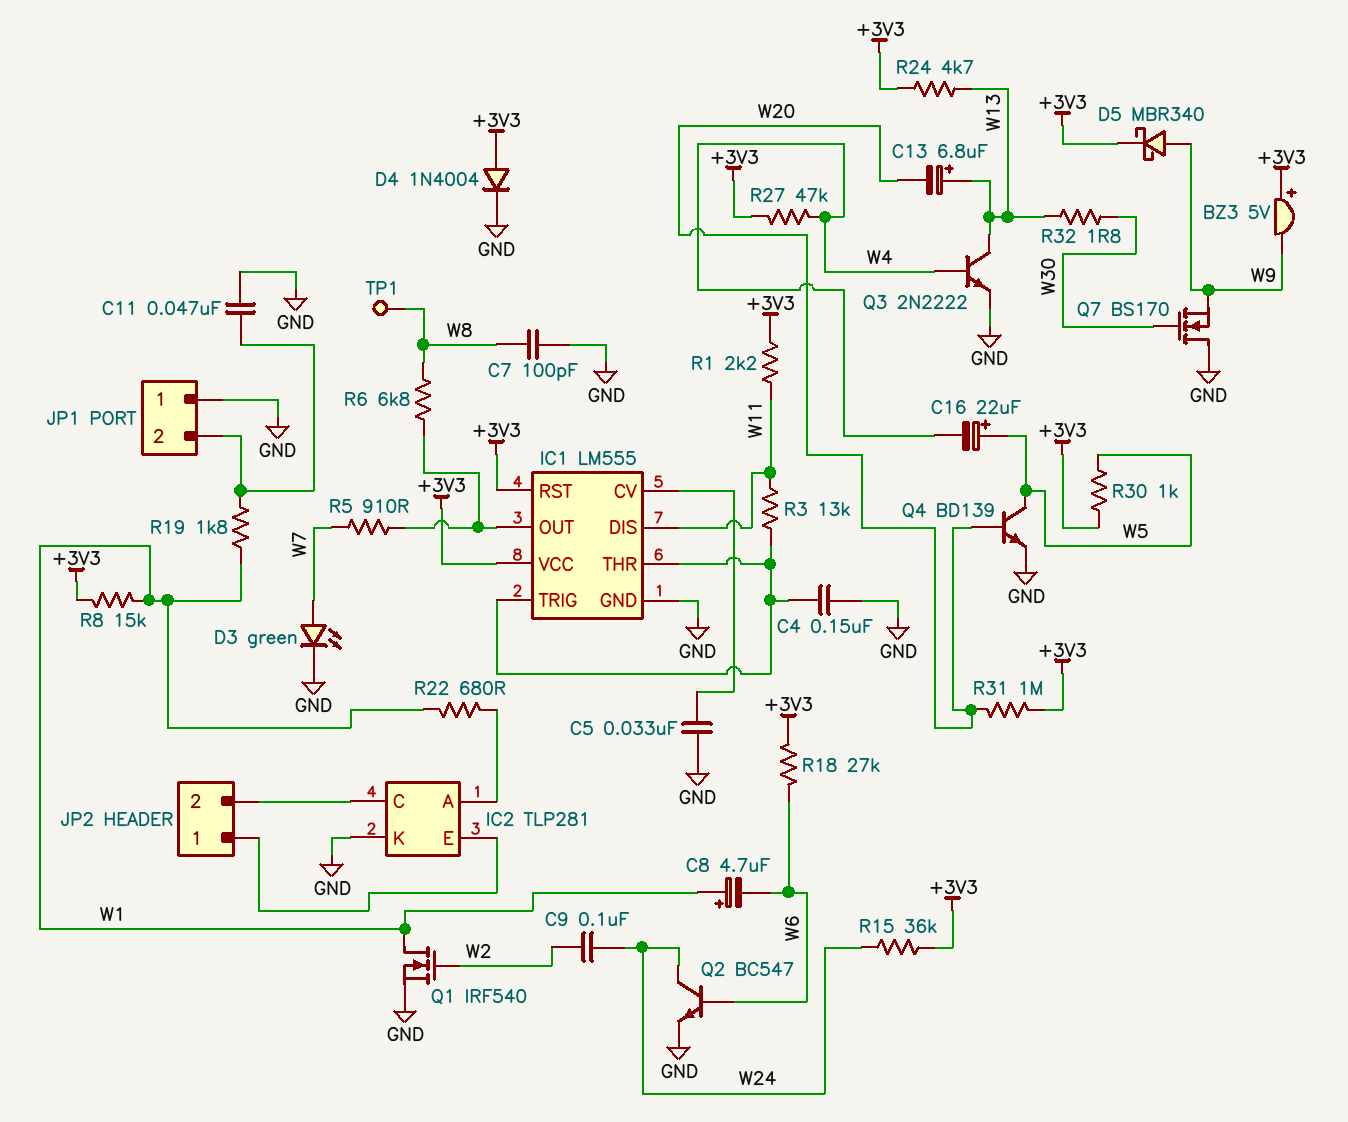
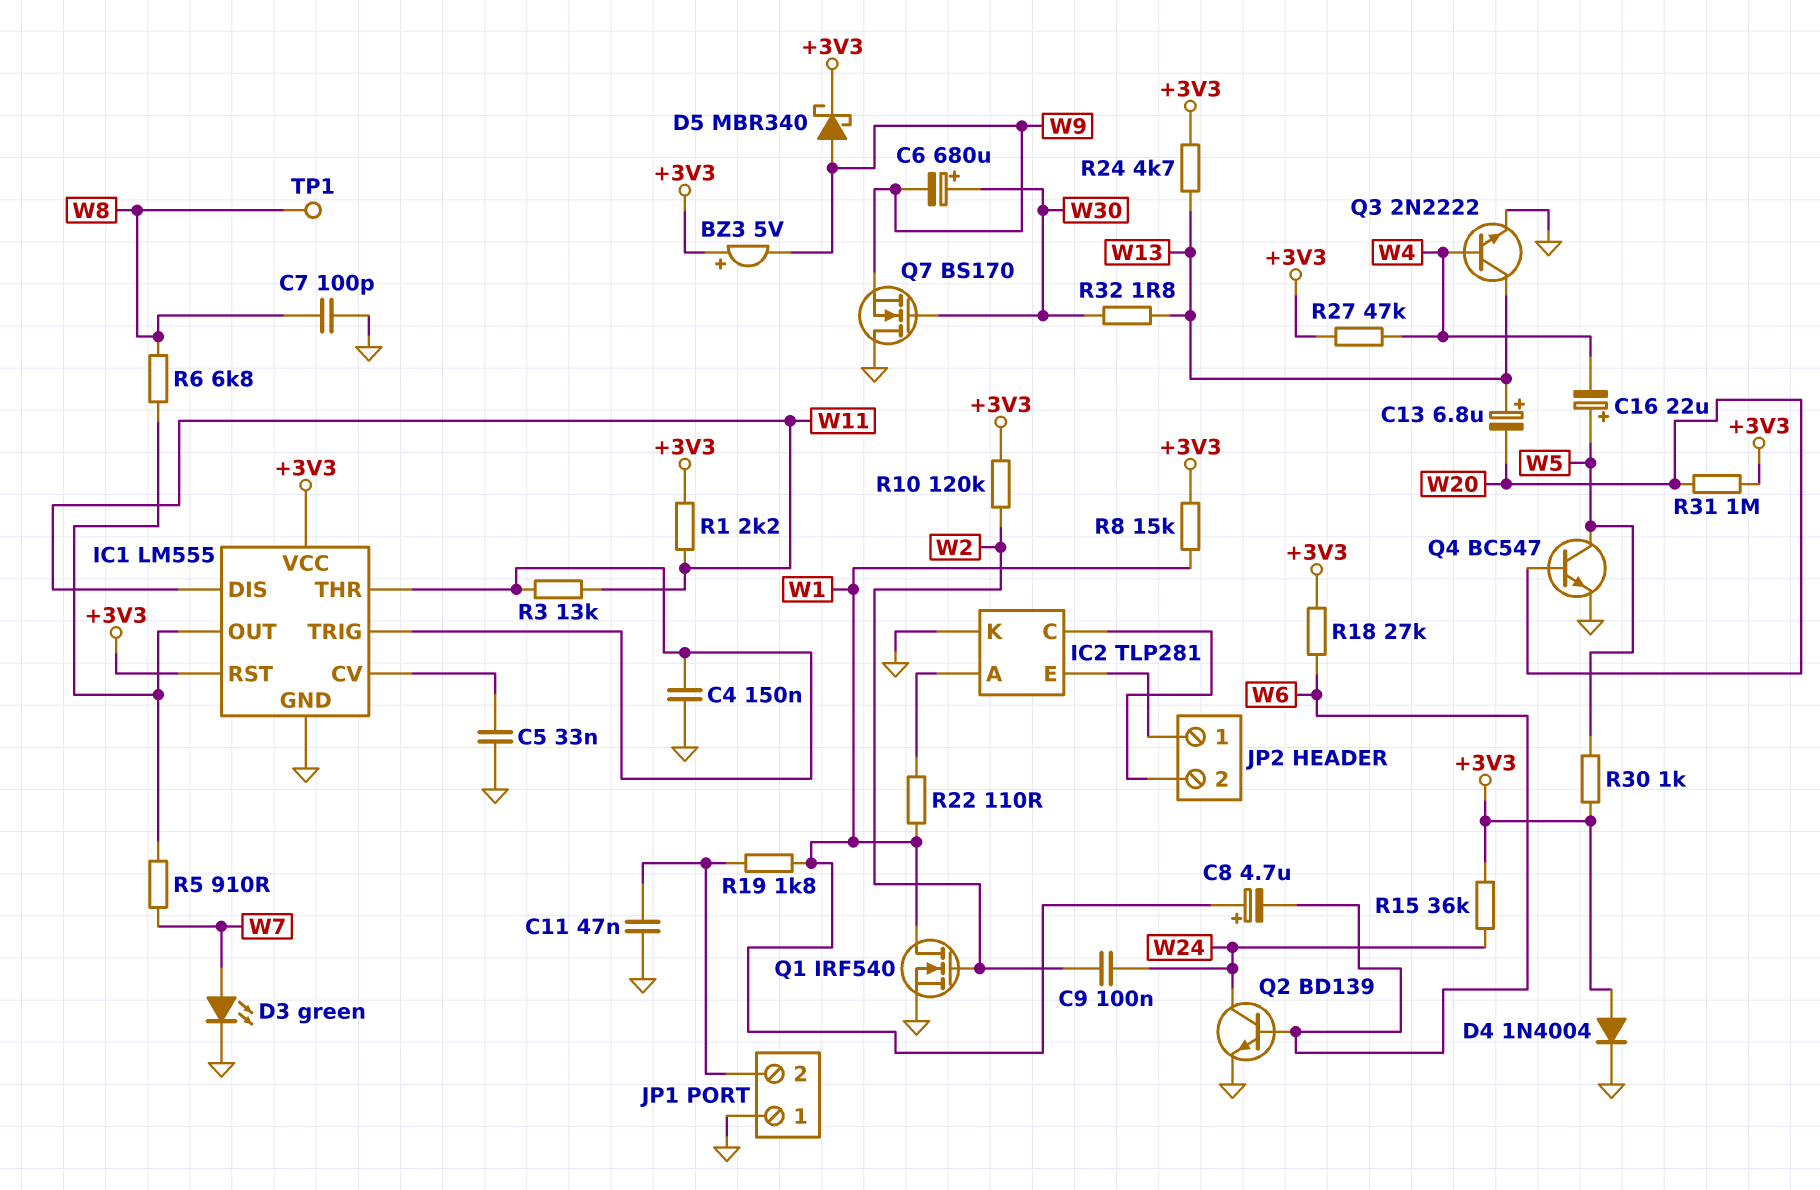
C6: none -> 680uF (plus W30, minus W9)
Q2: NPN BC547 (B W6, C W24, E GND) -> NPN BD139 (B W6, C W24, E GND)
Q4: NPN BD139 (B W20, C W5, E GND) -> NPN BC547 (B W20, C W5, E GND)
R10: none -> 120k (+3V3, W2)
R22: 680 (IC2/A, W1) -> 110 (IC2/A, W1)

